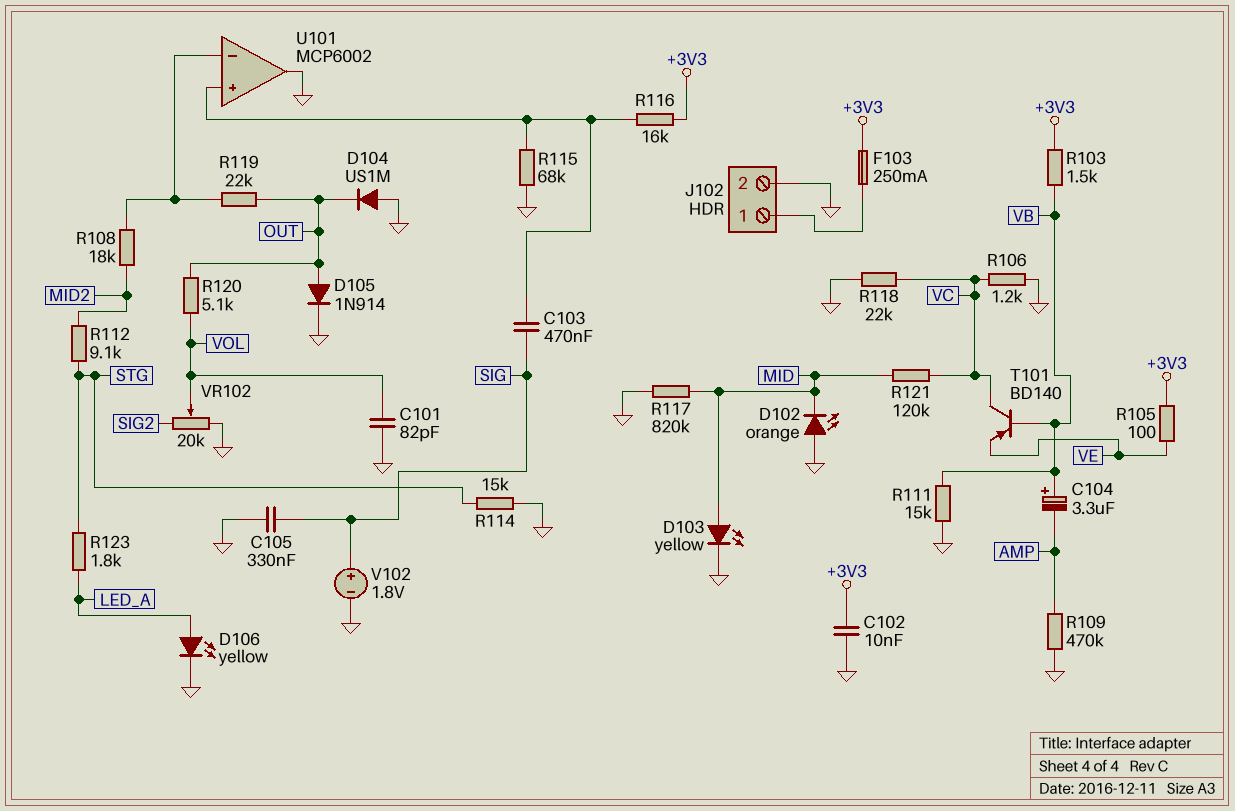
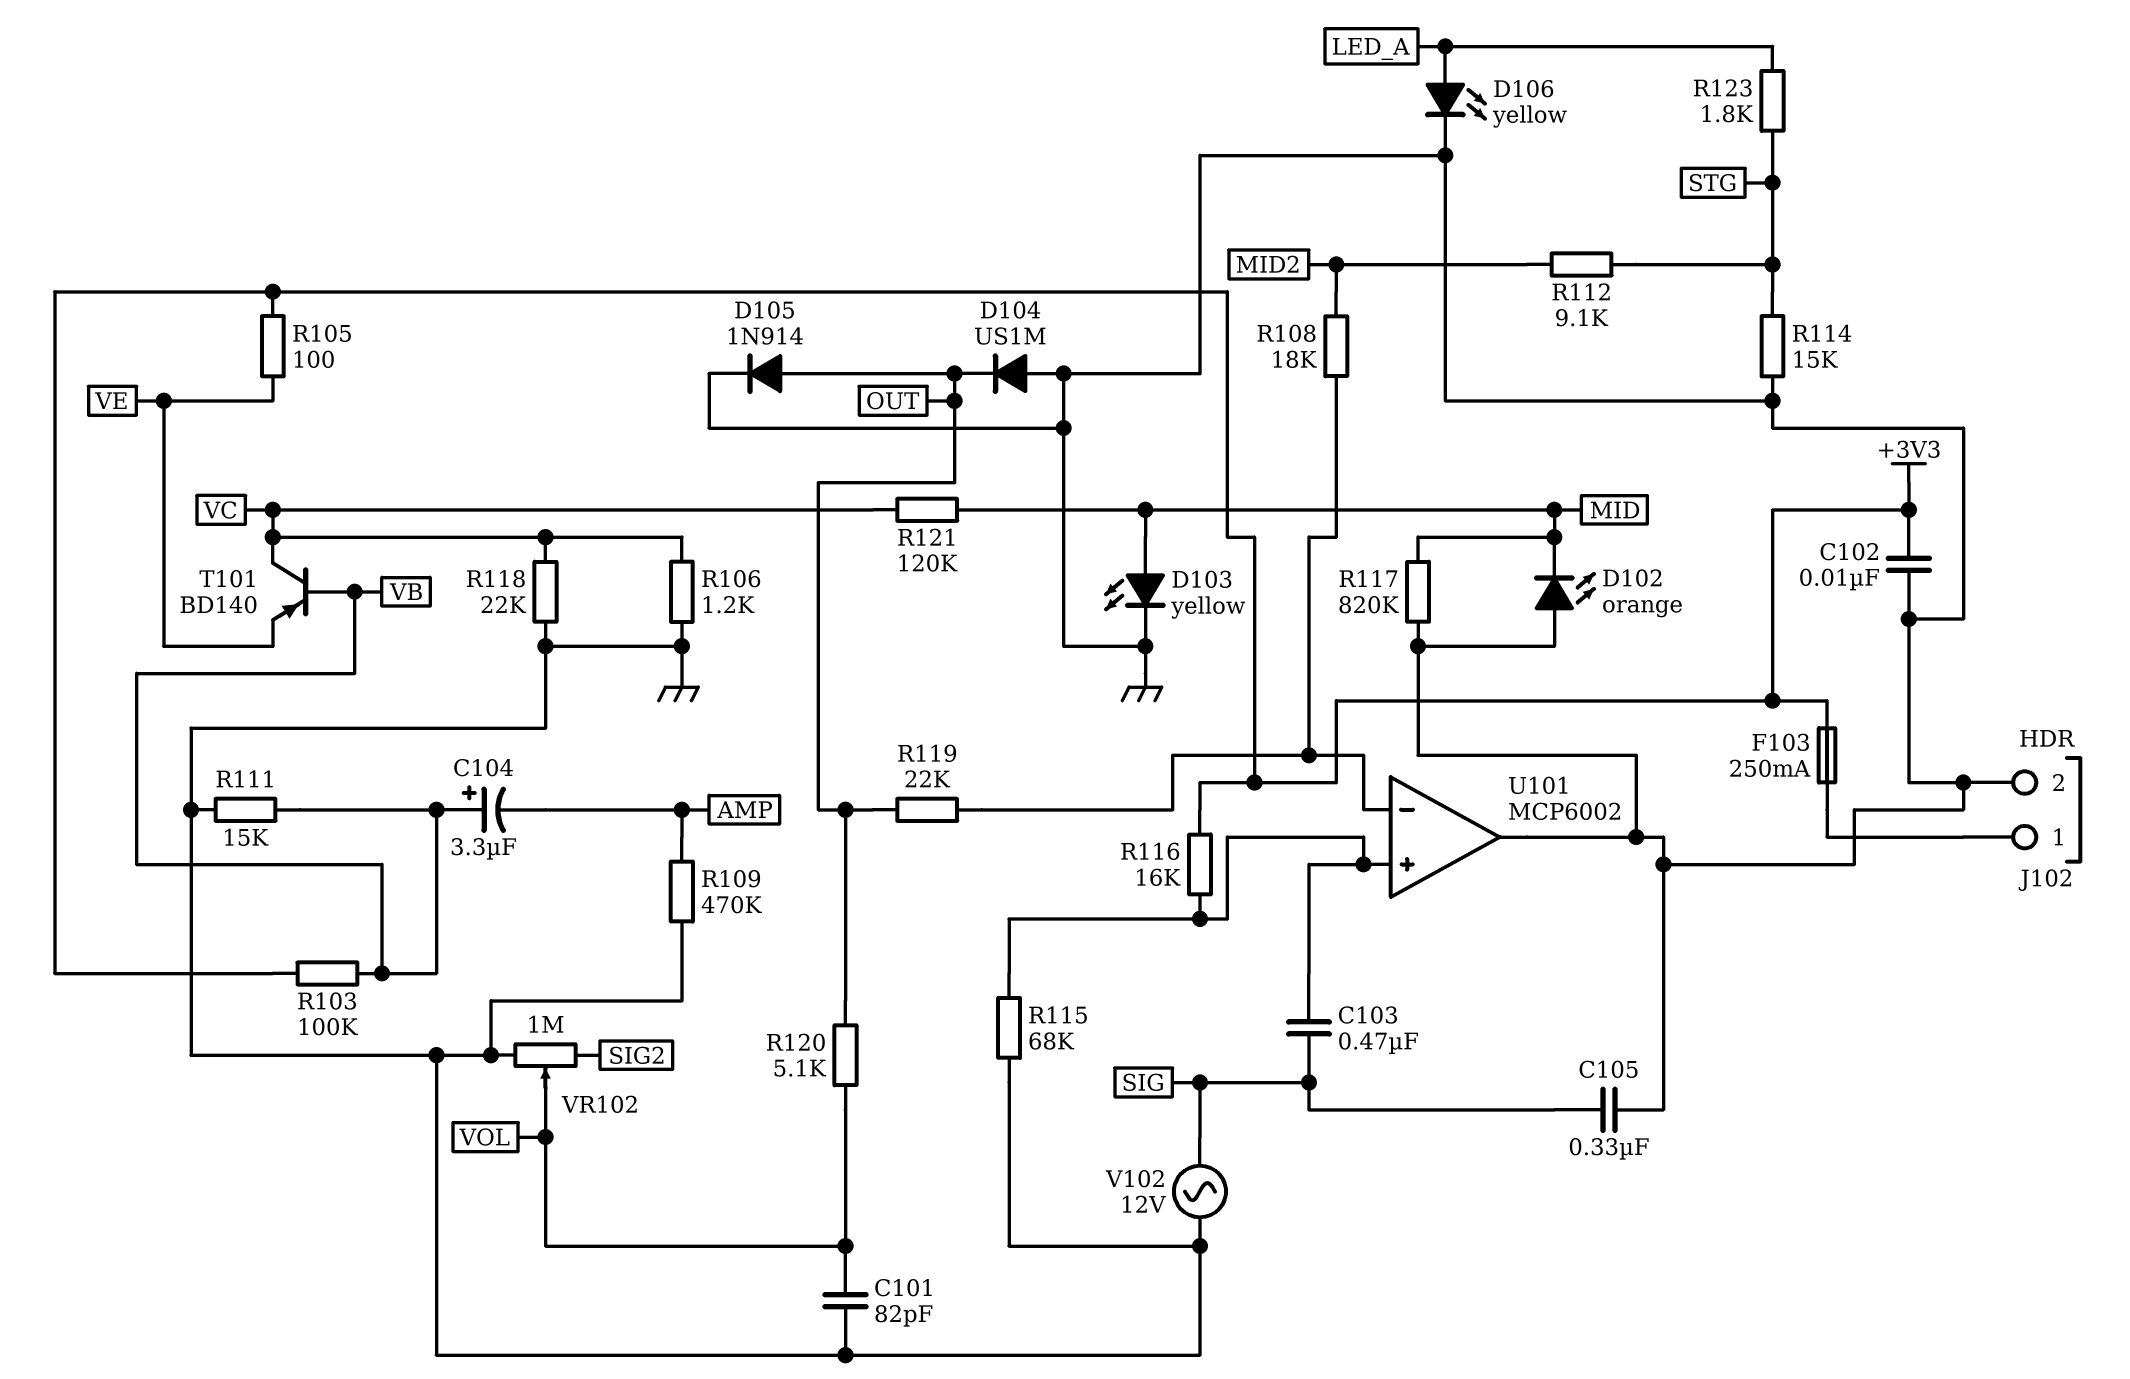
R103: 1.5k (+3V3, VB) -> 100k (+3V3, VB)
V102: 1.8V (plus SIG, minus GND) -> AC 12V (GND, SIG)
VR102: 20k (GND, SIG2, wiper VOL) -> 1M (GND, SIG2, wiper VOL)

